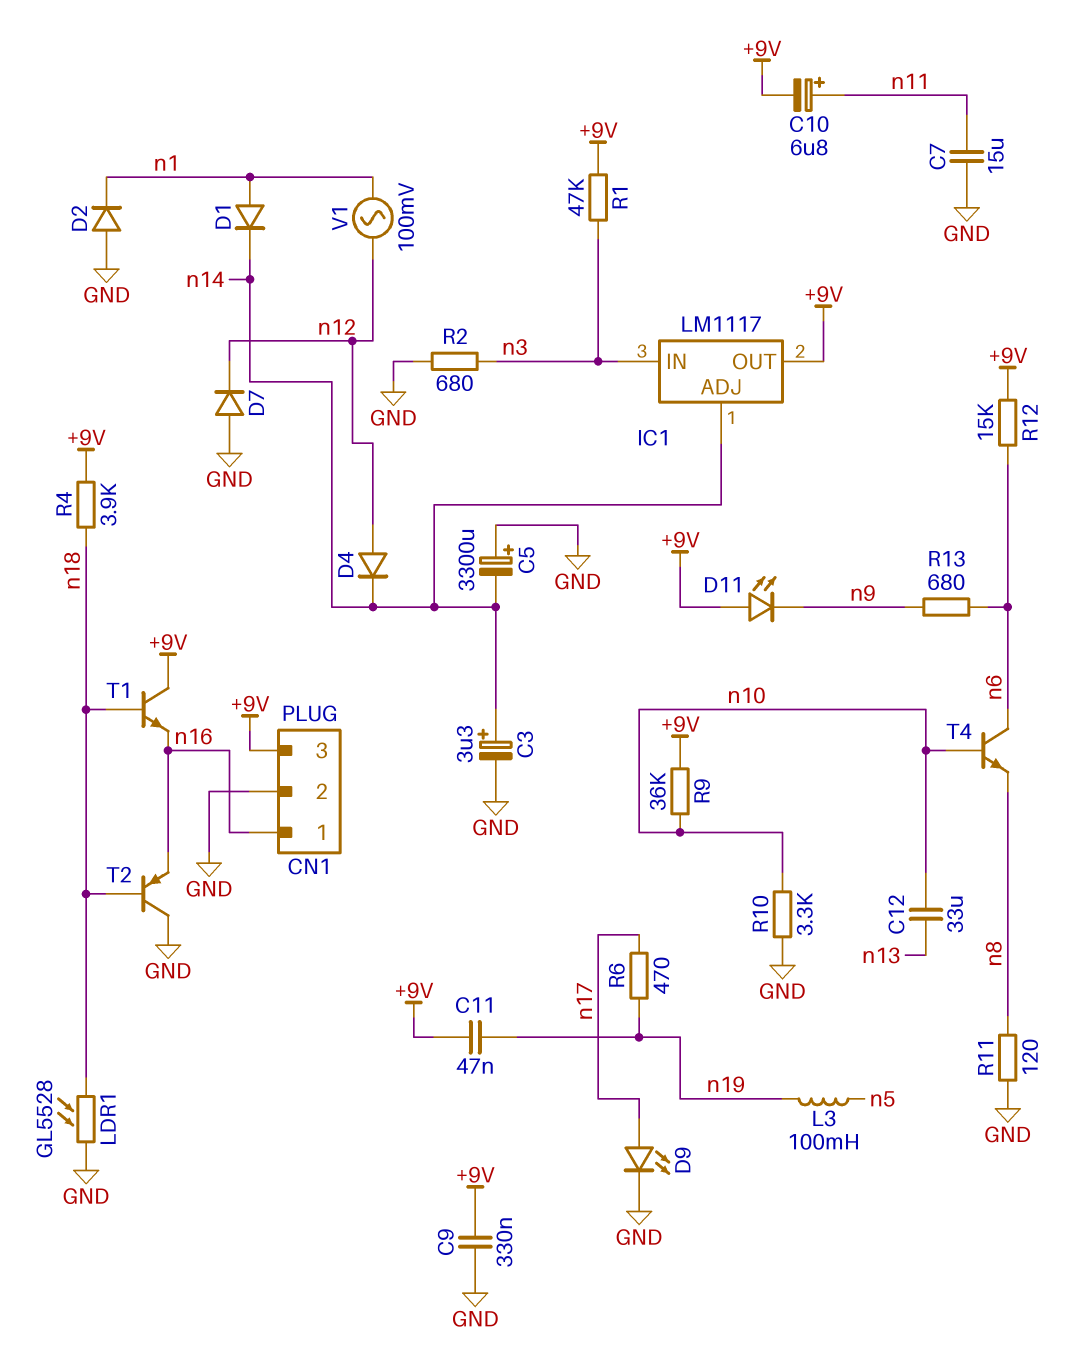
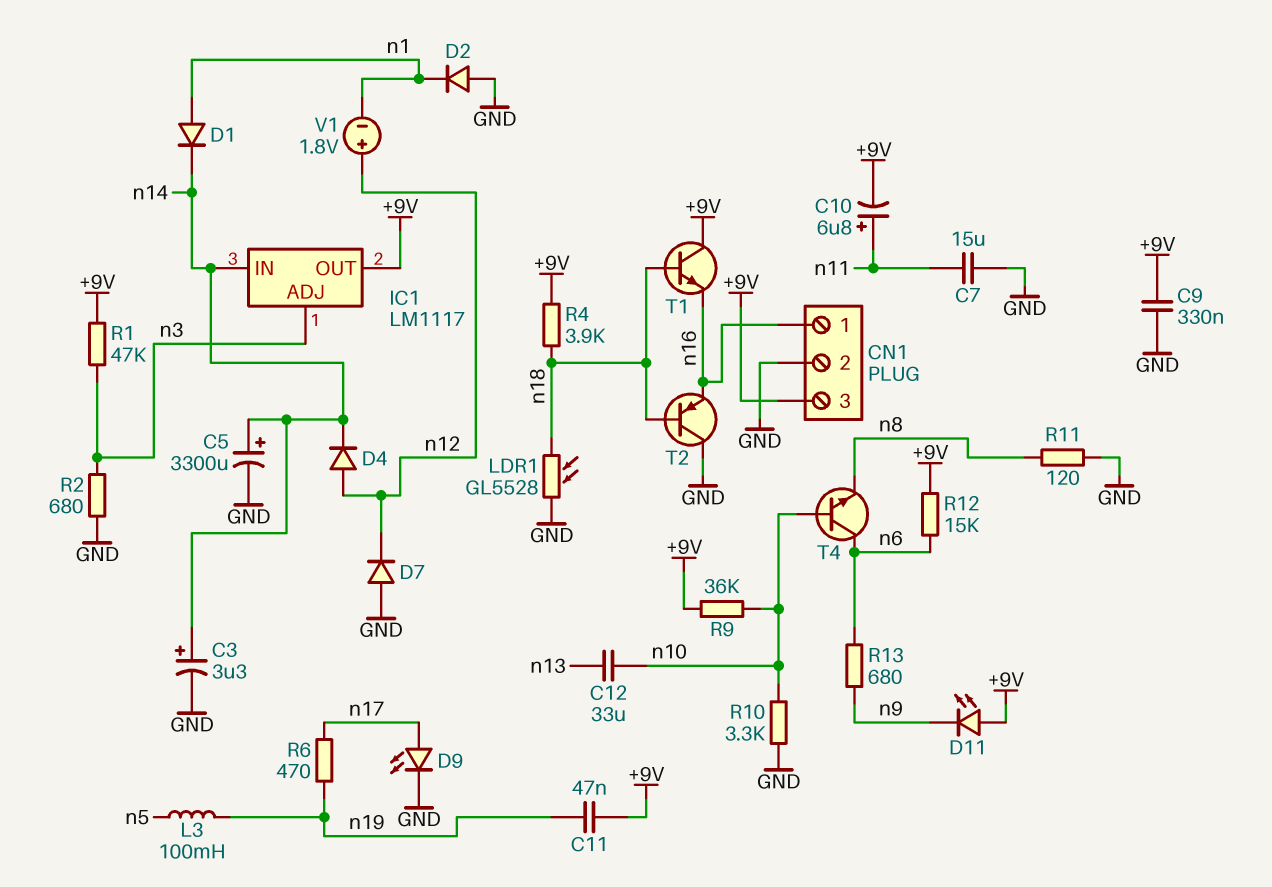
C5: 3300uF (plus GND, minus n14) -> 3300uF (plus n14, minus GND)
IC1 pin ADJ: n14 -> n3
IC1 pin IN: n3 -> n14
V1: AC 100mV (n1, n12) -> 1.8V (plus n12, minus n1)

